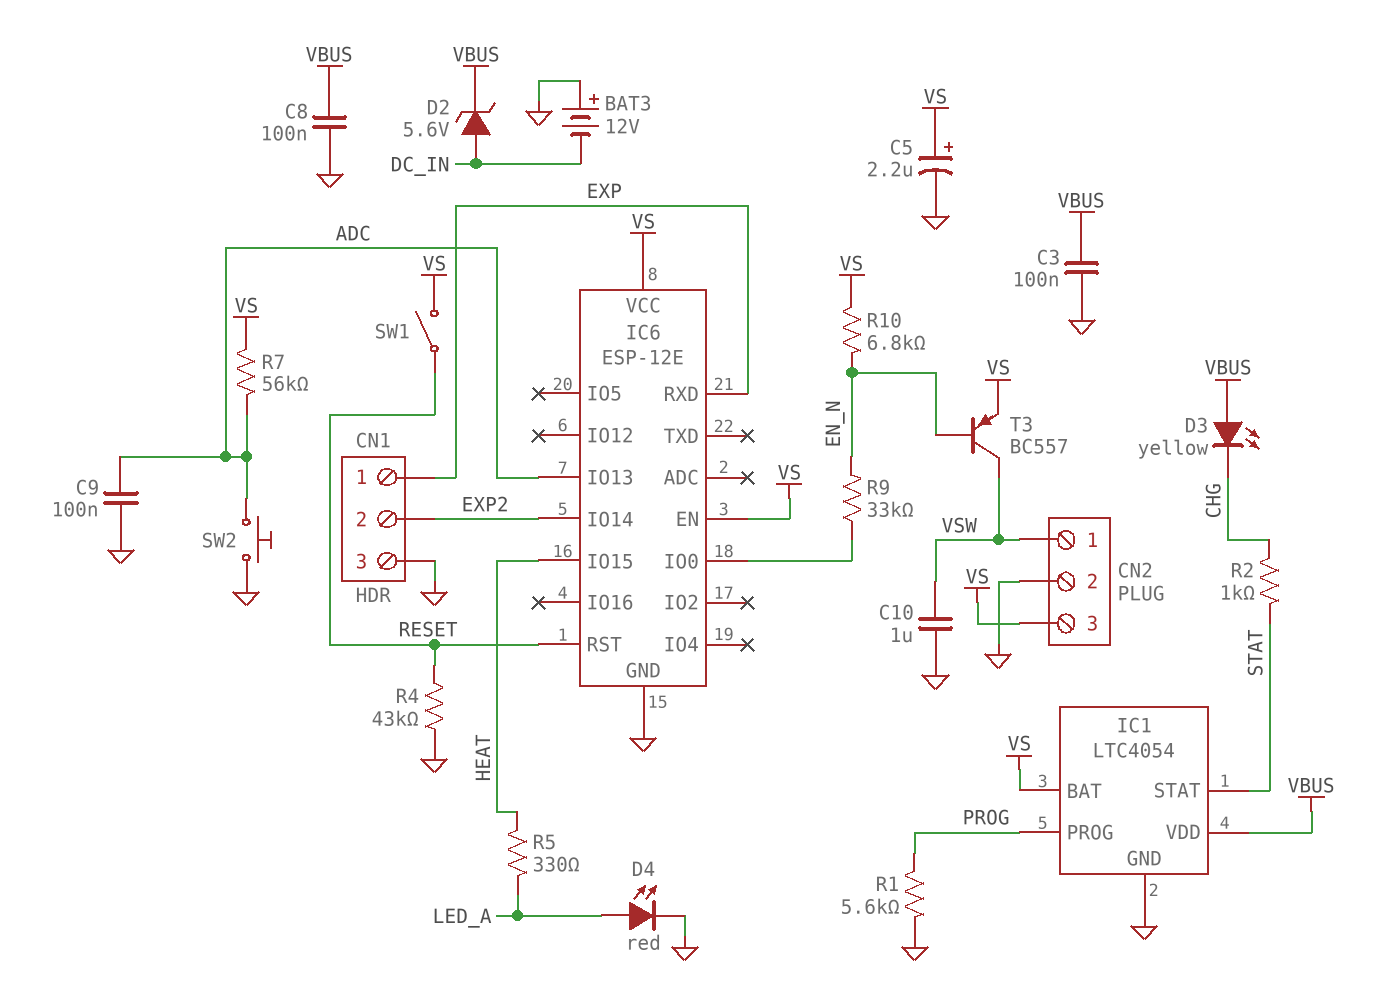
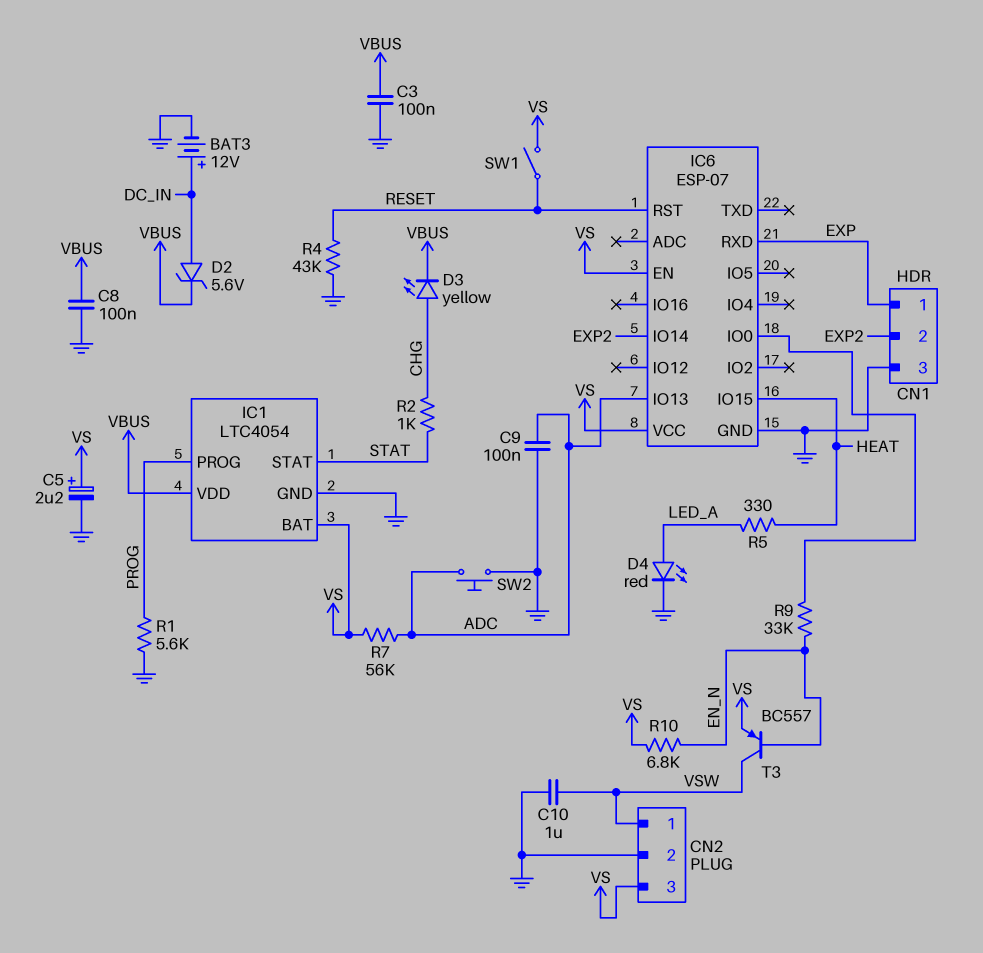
BAT3: 12V (plus GND, minus DC_IN) -> 12V (plus DC_IN, minus GND)
D3: LED yellow (A VBUS, K CHG) -> LED yellow (A CHG, K VBUS)
IC6: ESP-12E -> ESP-07

